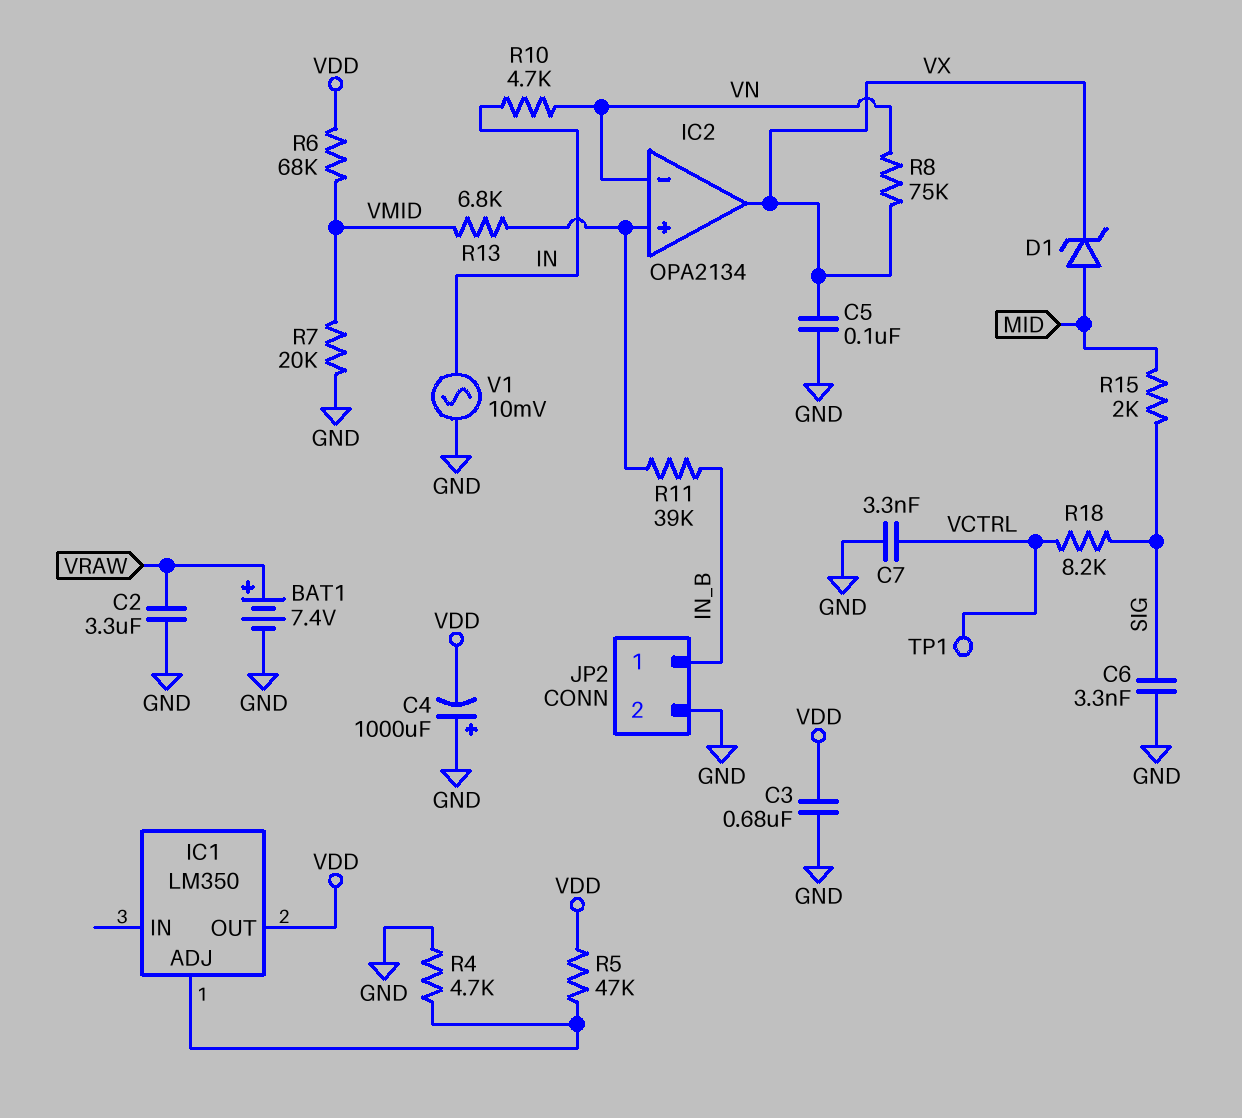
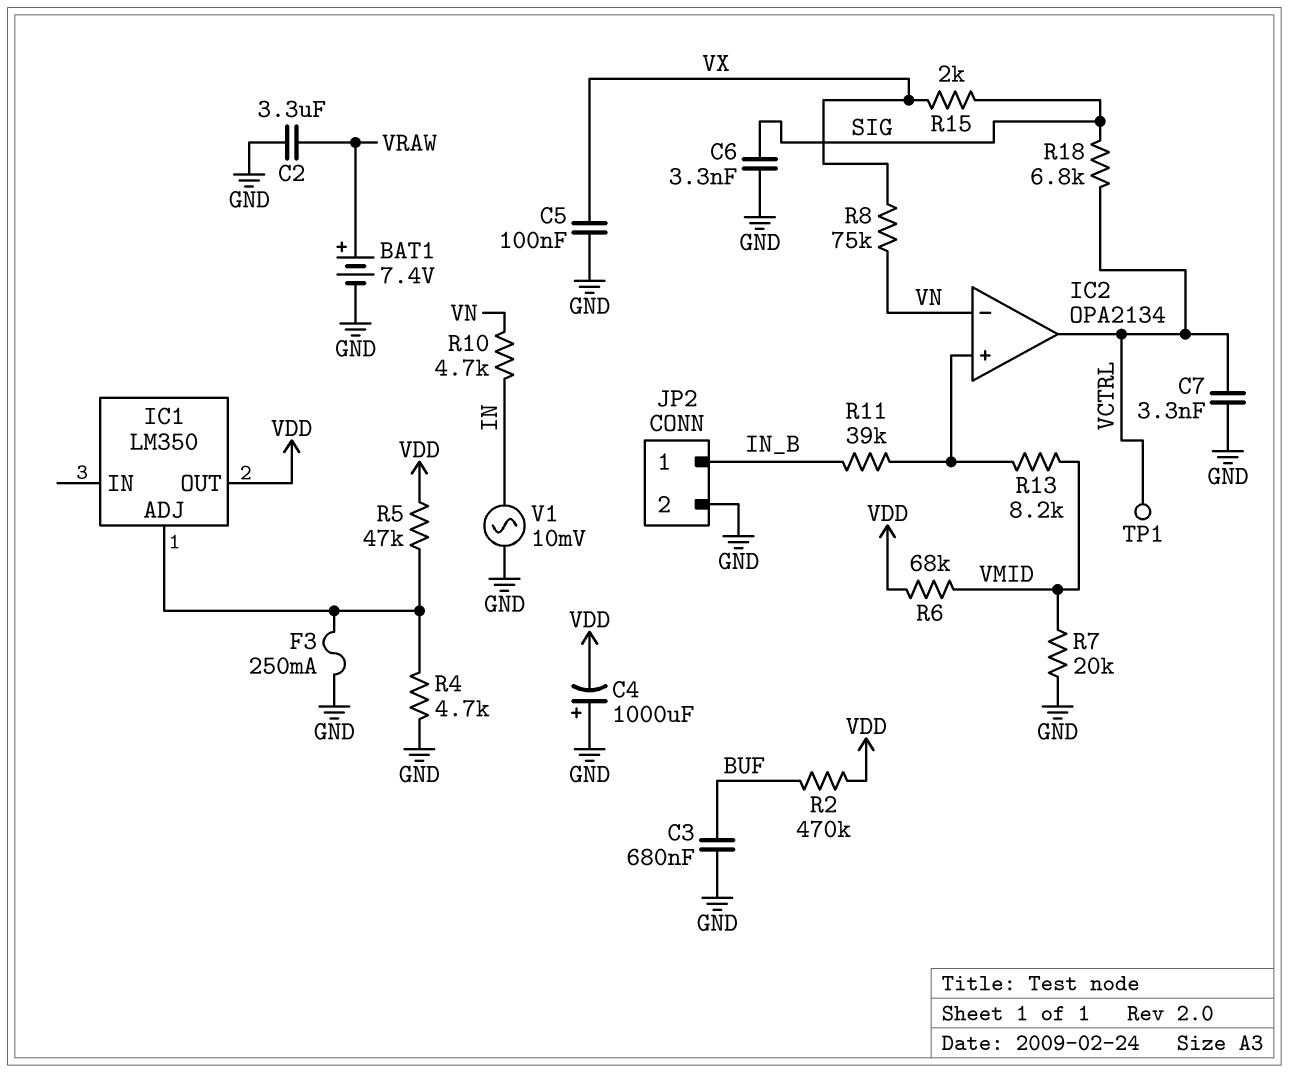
C3: 680nF (GND, VDD) -> 680nF (BUF, GND)
D1: zener (A MID, K VX) -> none
F3: none -> 250mA (GND, IC1/ADJ)
IC2 pin out: VX -> VCTRL
R2: none -> 470k (BUF, VDD)
R13: 6.8k (IC2/in+, VMID) -> 8.2k (IC2/in+, VMID)
R15: 2k (MID, SIG) -> 2k (SIG, VX)
R18: 8.2k (SIG, VCTRL) -> 6.8k (SIG, VCTRL)

